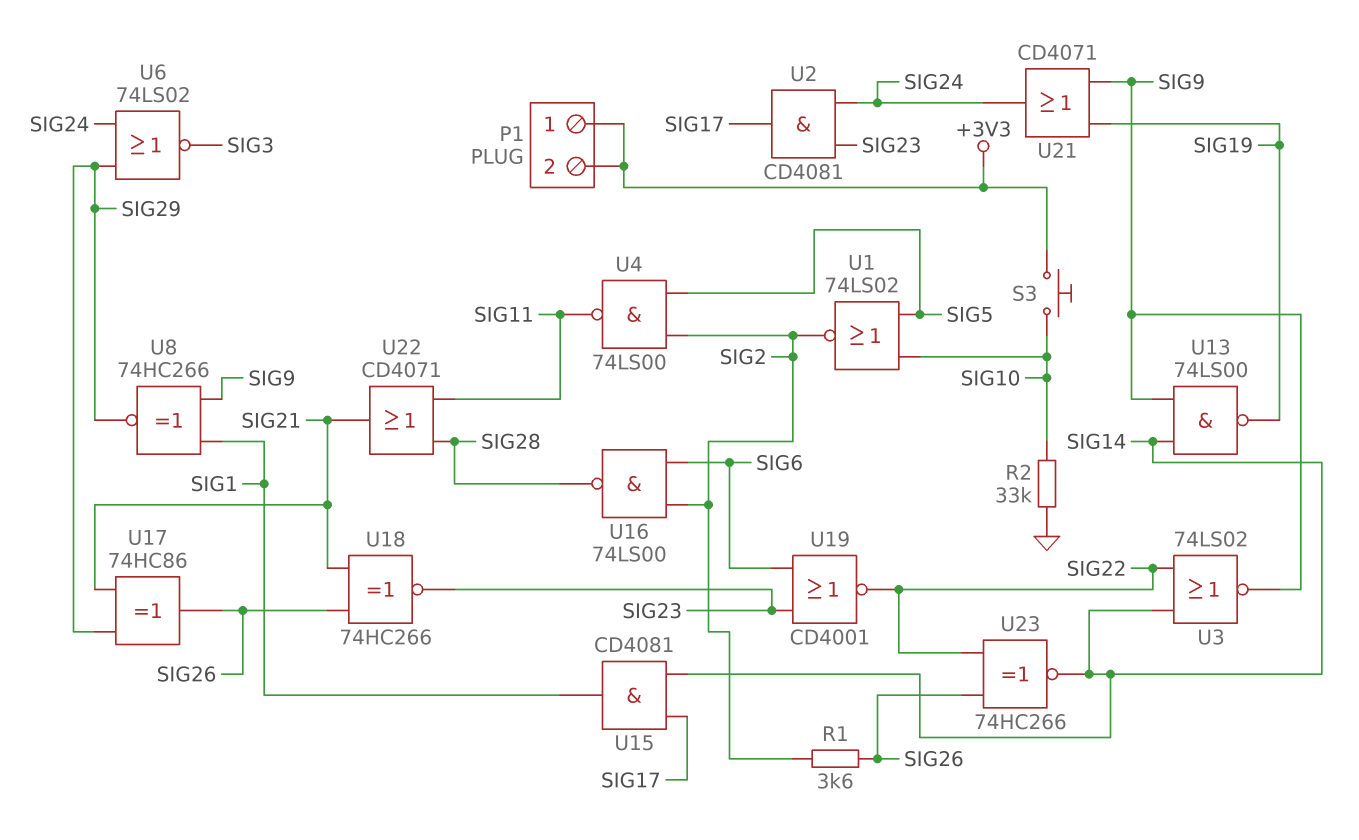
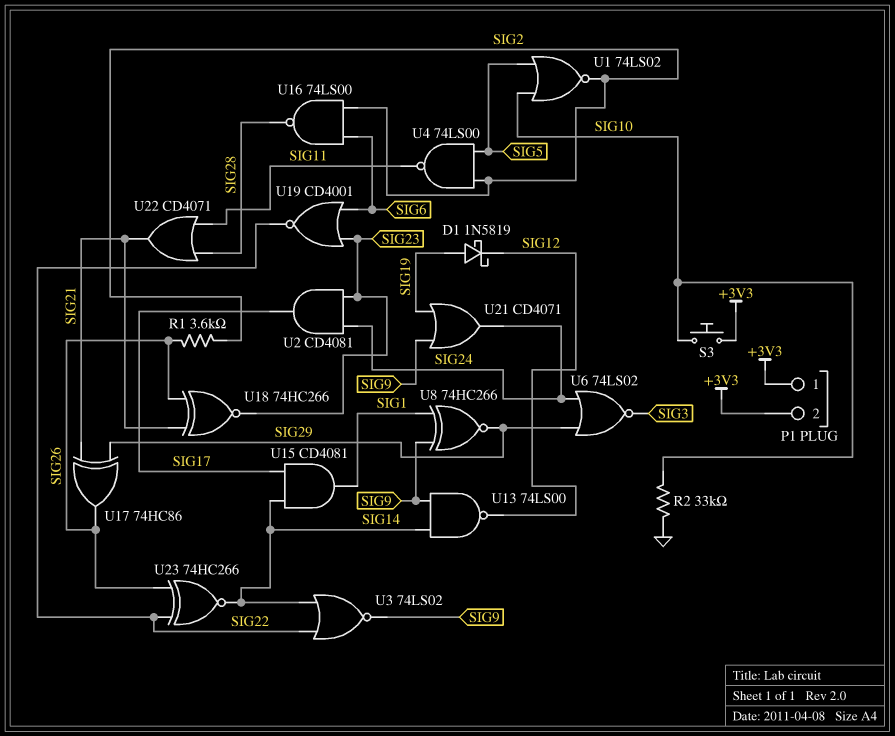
D1: none -> schottky 1N5819 (A SIG19, K SIG12)
U13: NAND 74LS00 (in SIG9, in SIG14, out SIG19) -> NAND 74LS00 (in SIG9, in SIG14, out SIG12)

